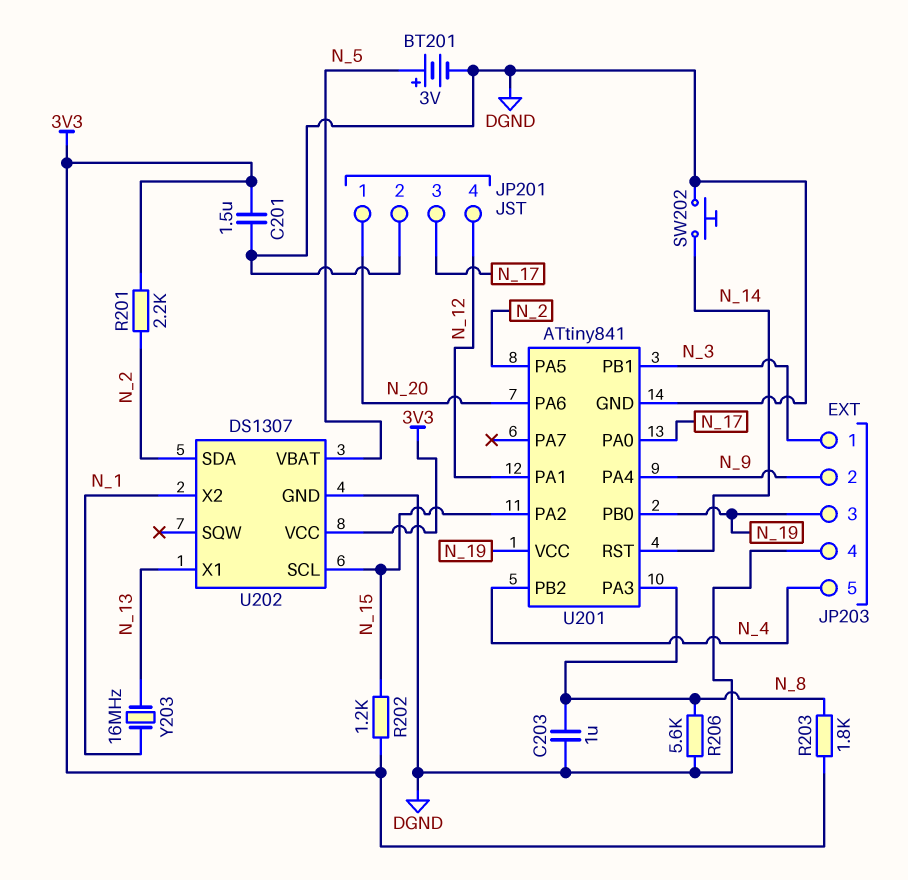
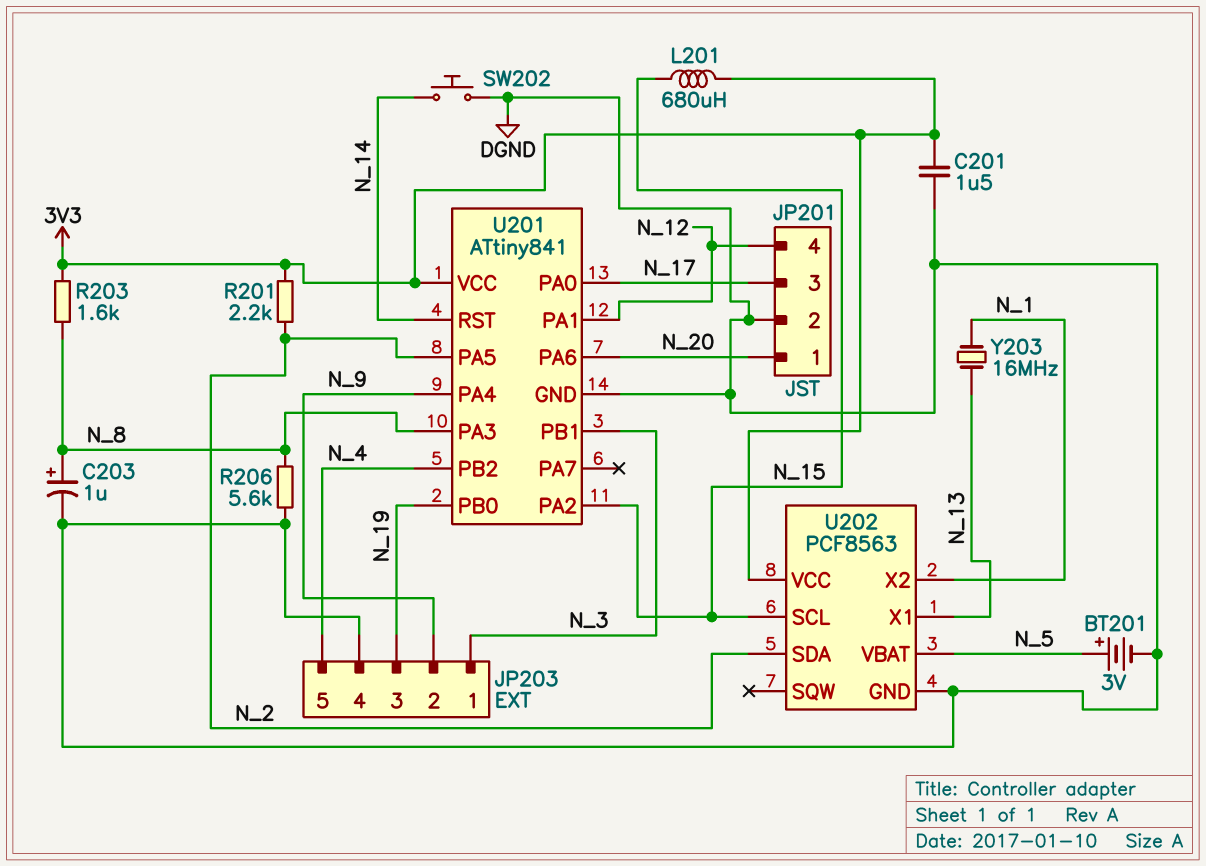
C203: 1uF (DGND, N_8) -> 1uF (plus N_8, minus DGND)
L201: none -> 680uH (3V3, N_15)
R202: 1.2k (3V3, N_15) -> none
R203: 1.8k (3V3, N_8) -> 1.6k (3V3, N_8)
U201 pin VCC: N_19 -> 3V3
U202: DS1307 -> PCF8563

